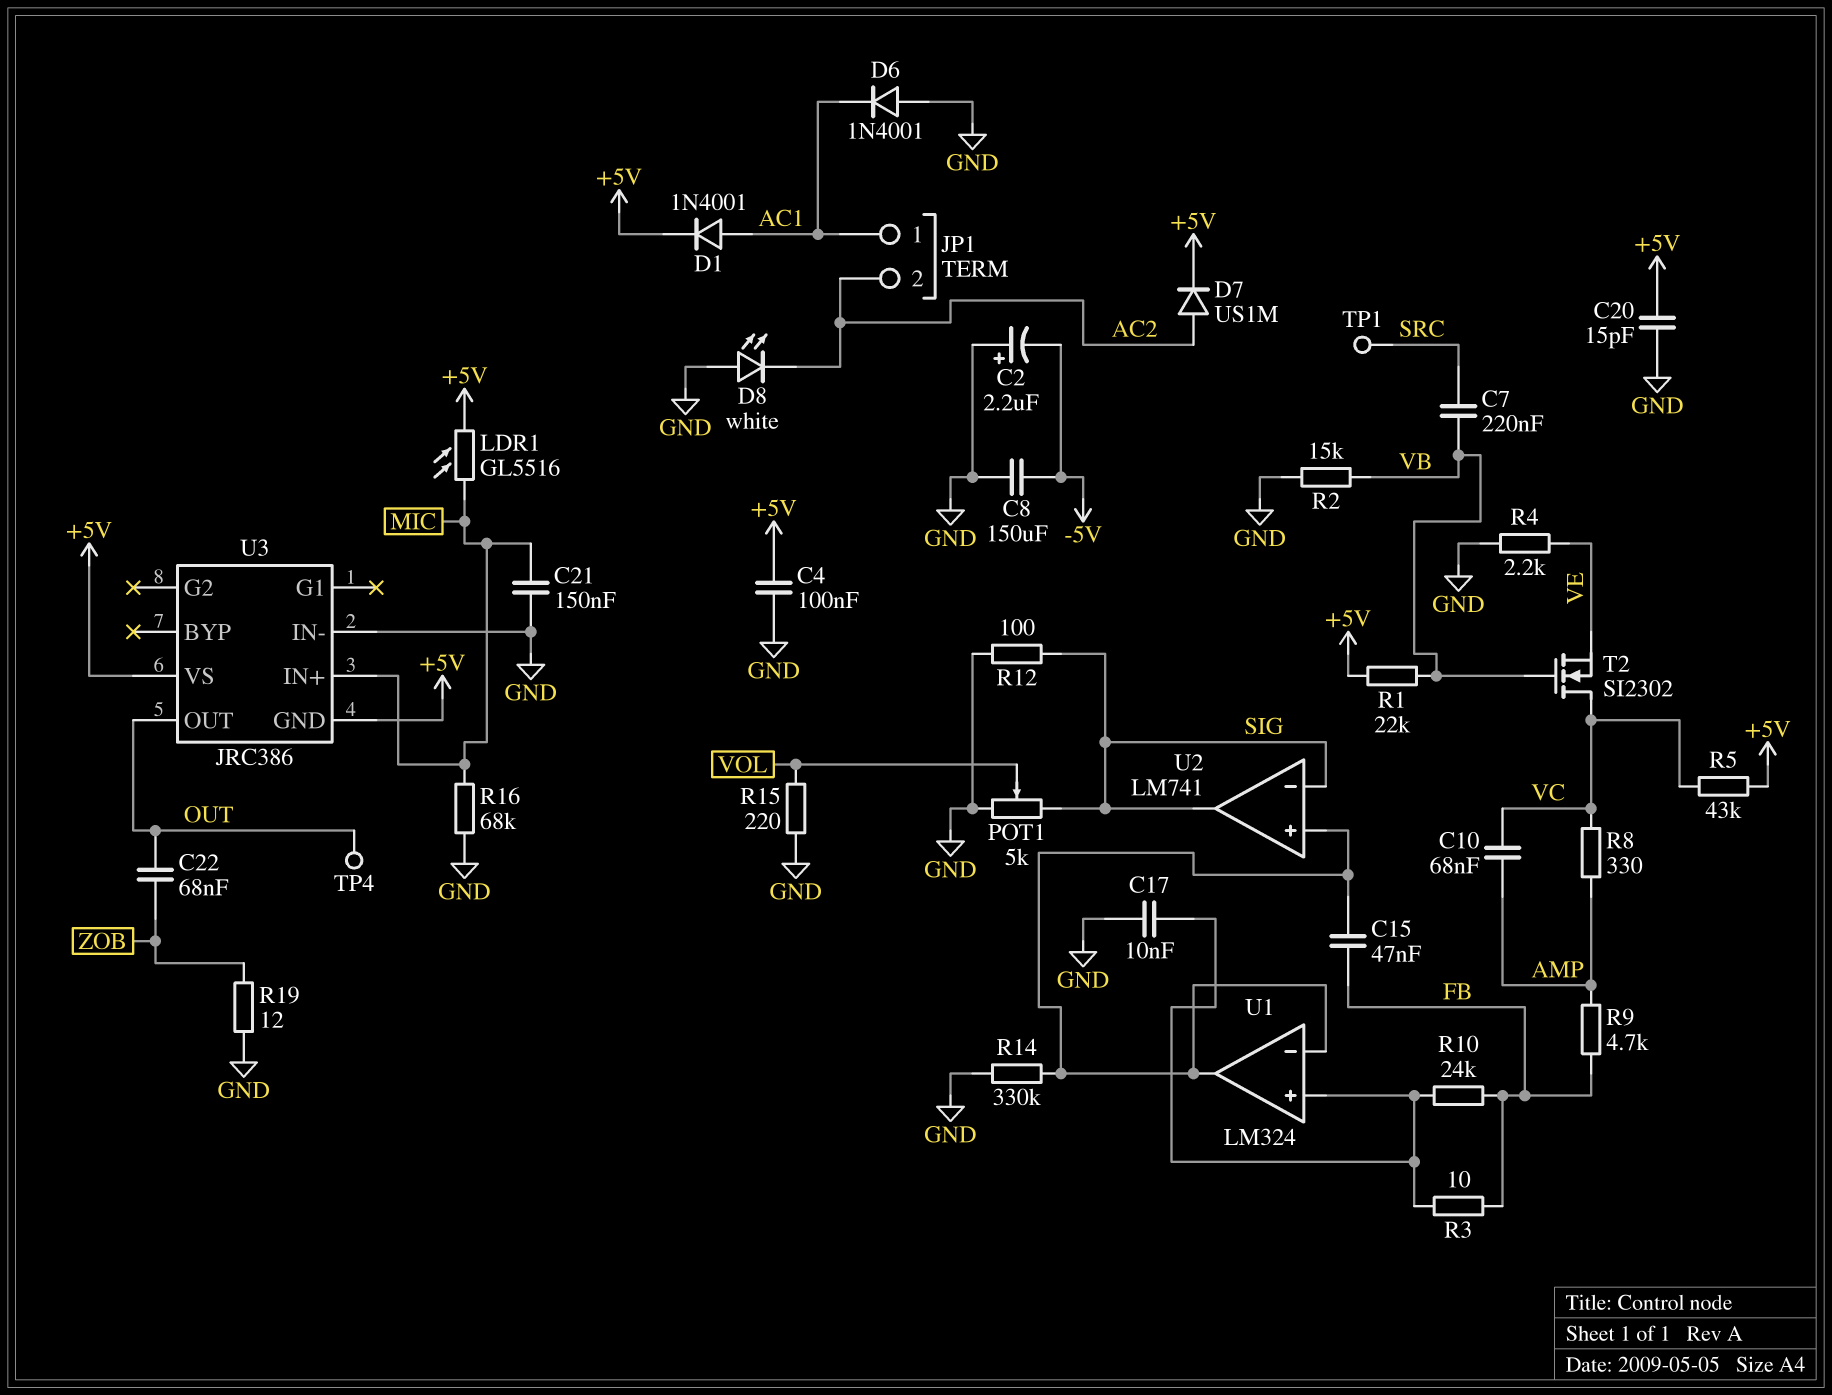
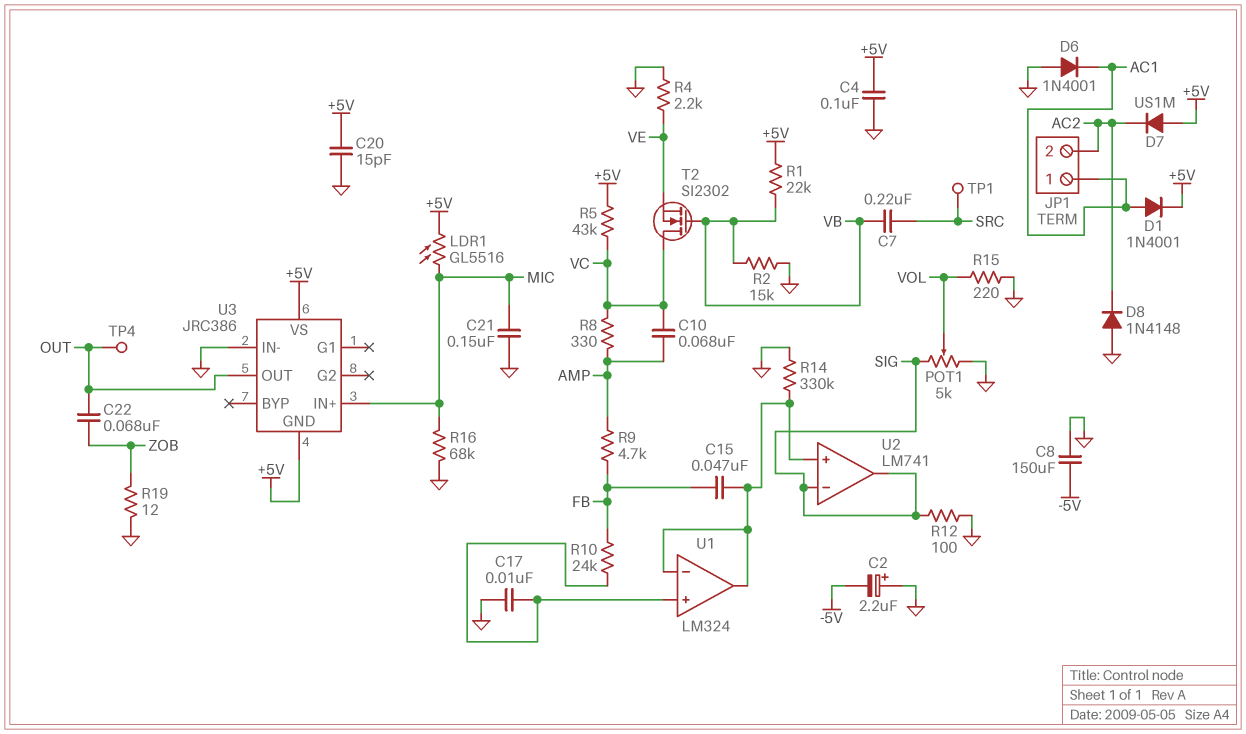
D7: diode US1M (A AC2, K +5V) -> diode US1M (A +5V, K AC2)
D8: LED white (A GND, K AC2) -> diode 1N4148 (A GND, K AC2)
R3: 10 (FB, U1/in+) -> none

